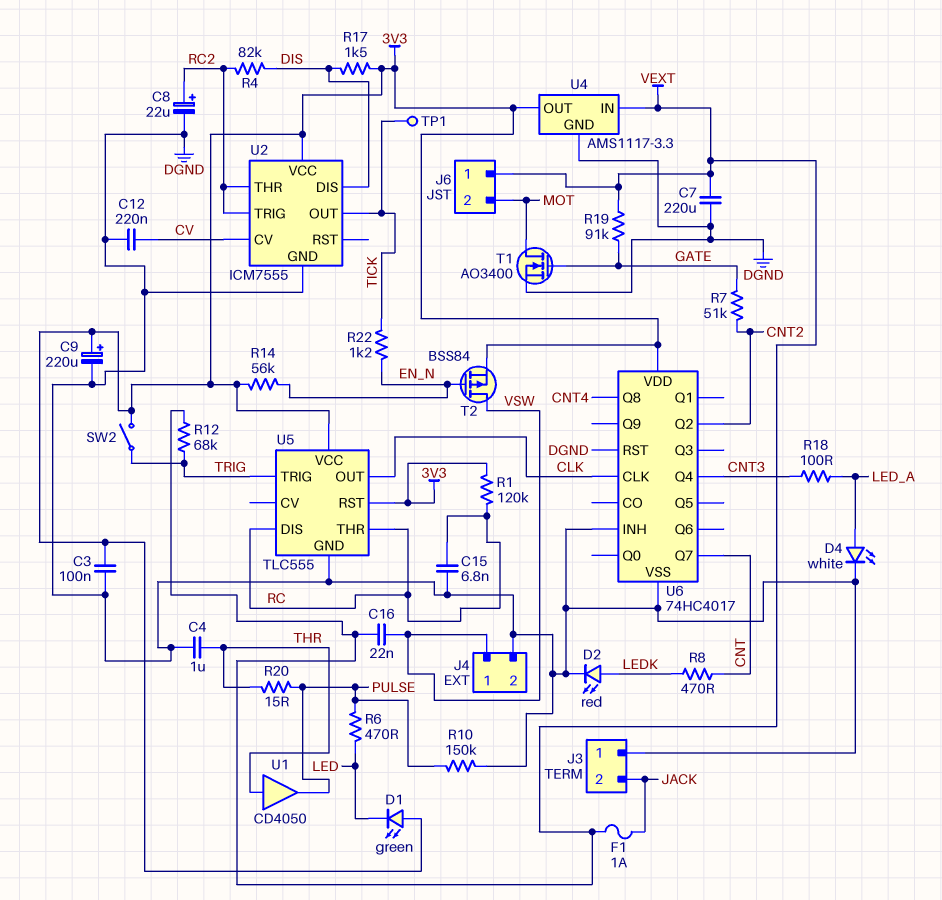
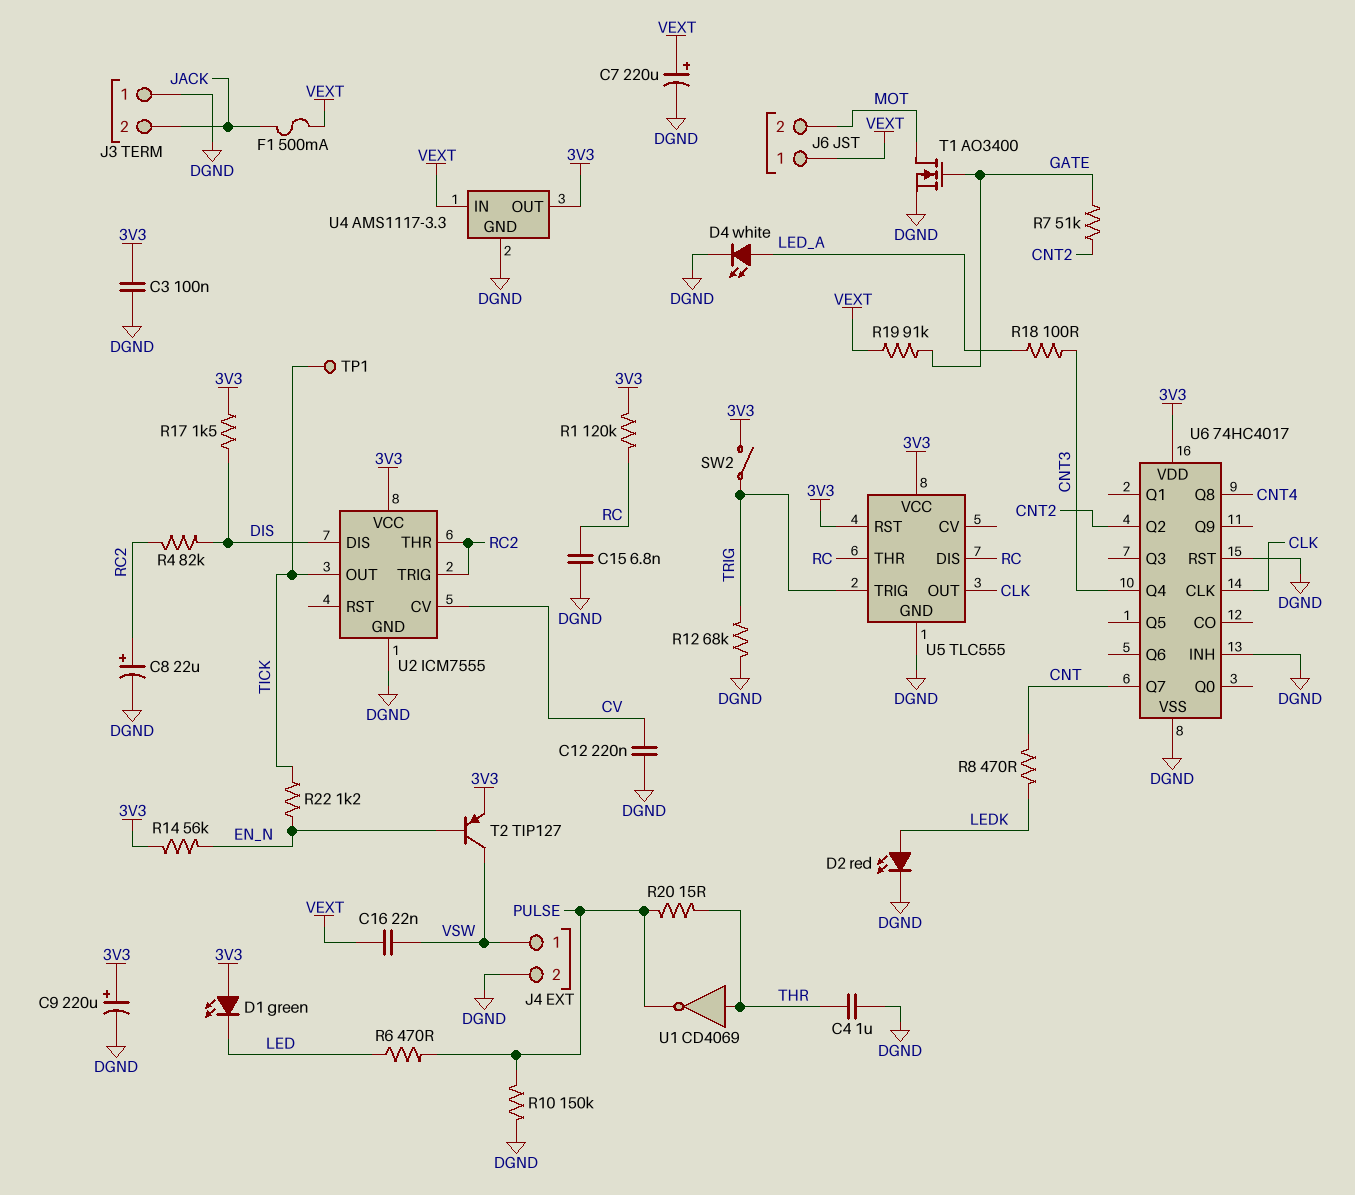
C7: 220uF (DGND, VEXT) -> 220uF (plus VEXT, minus DGND)
F1: 1A (JACK, VEXT) -> 500mA (JACK, VEXT)
R12: 68k (TRIG, VEXT) -> 68k (DGND, TRIG)
T2: PMOS BSS84 (G EN_N, D VSW, S 3V3) -> PNP TIP127 (B EN_N, C VSW, E 3V3)
U1: buffer CD4050 (in THR, out PULSE) -> NOT CD4069 (in THR, out PULSE)

